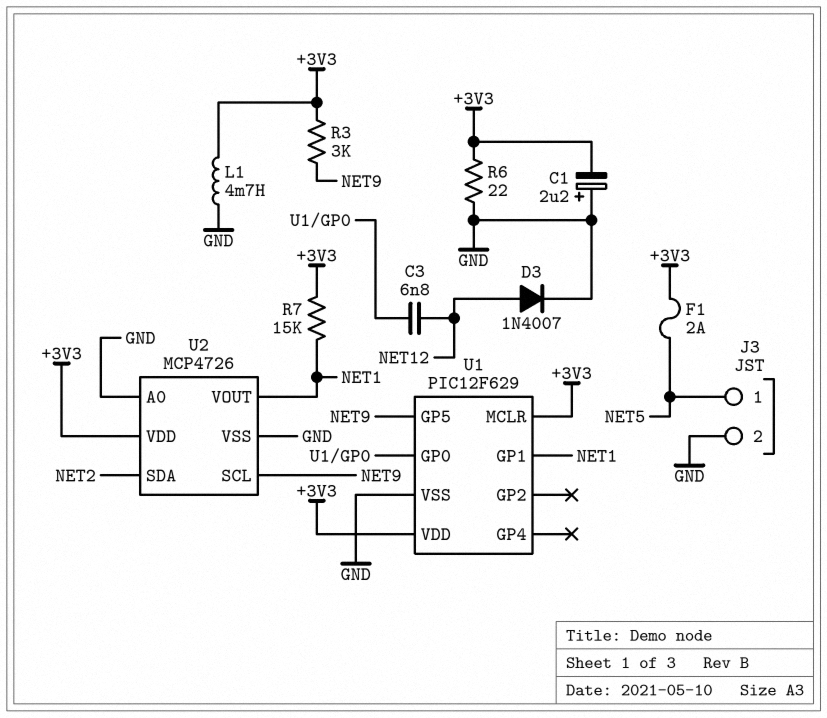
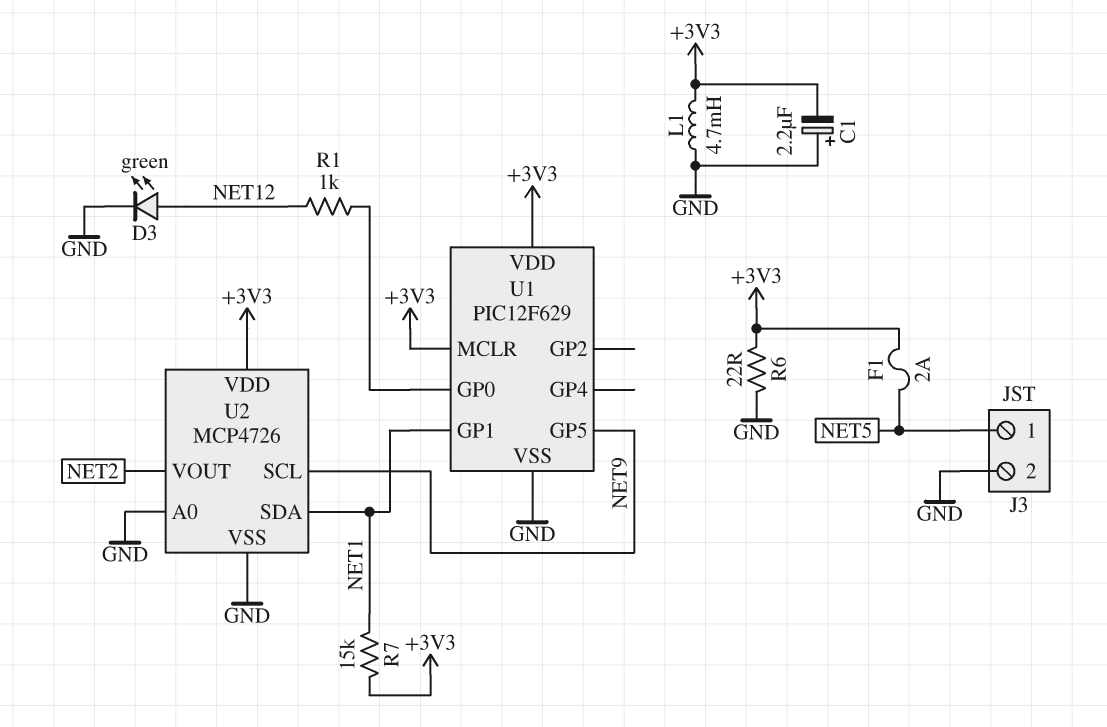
C3: 6.8nF (NET12, U1/GP0) -> none
D3: diode 1N4007 (A NET12, K GND) -> LED green (A NET12, K GND)
R1: none -> 1k (NET12, U1/GP0)
R3: 3k (+3V3, NET9) -> none
U2 pin SDA: NET2 -> NET1
U2 pin VOUT: NET1 -> NET2

